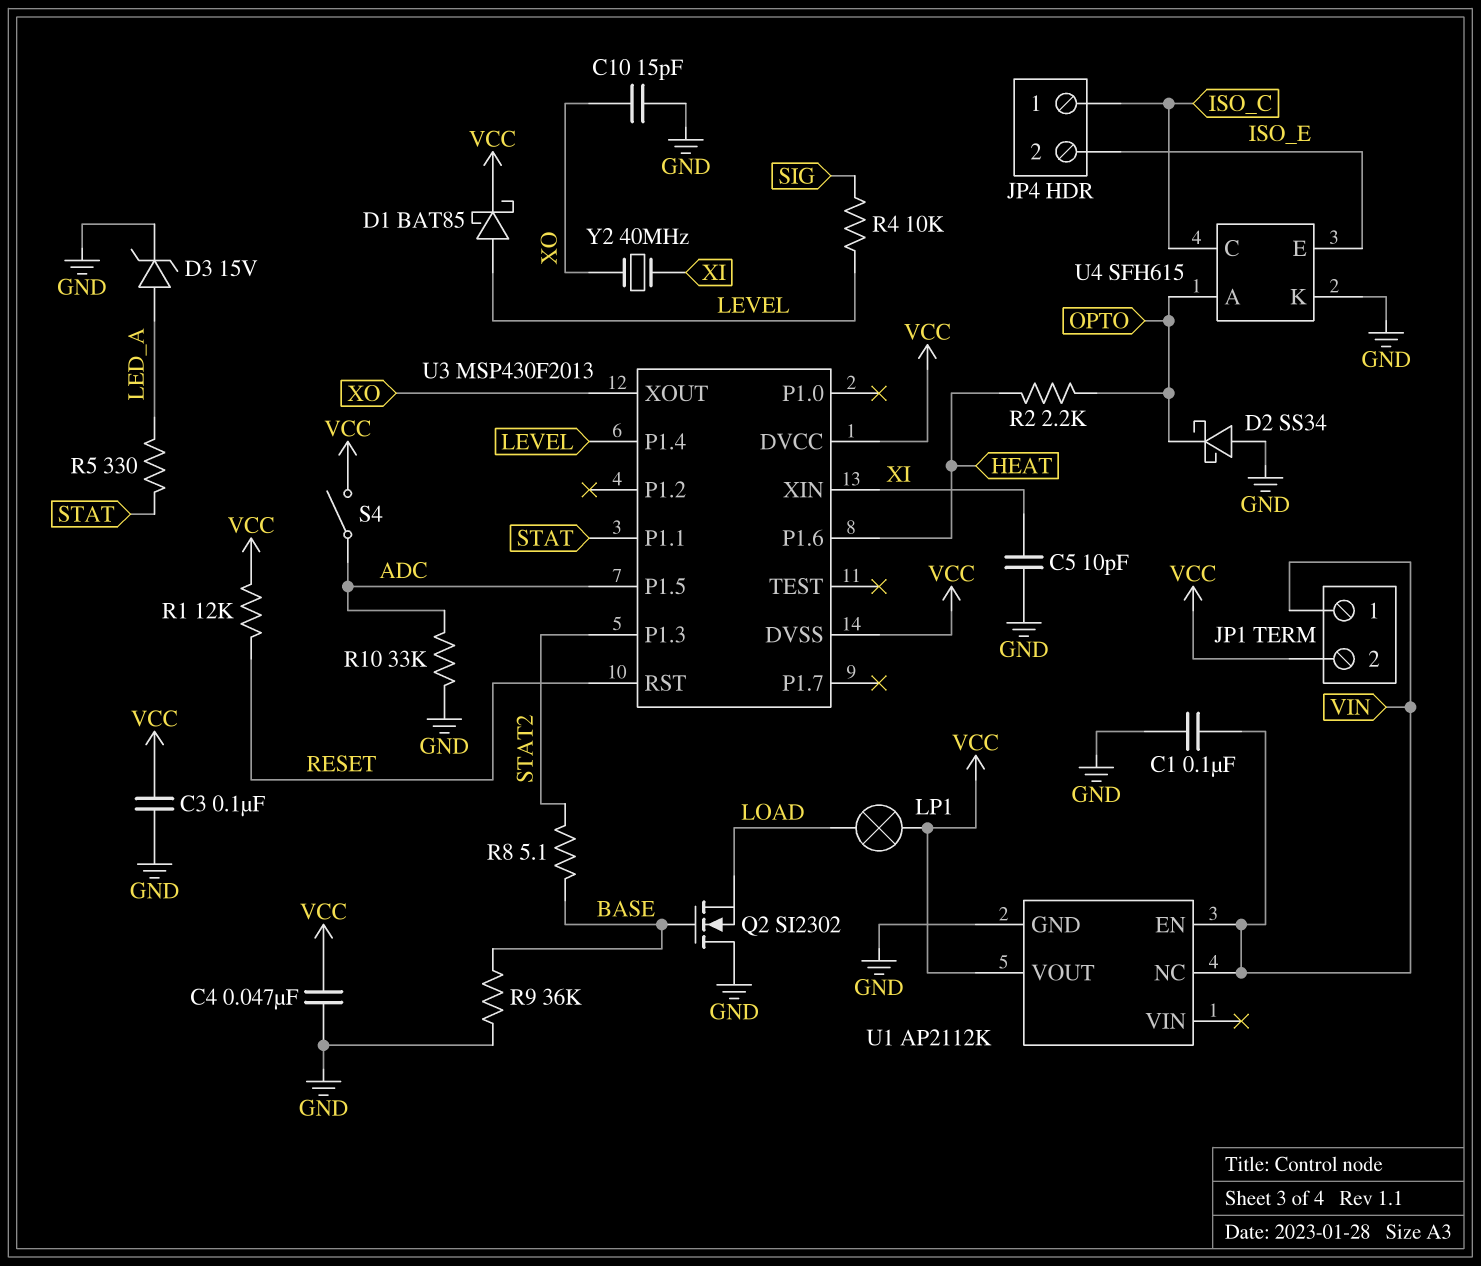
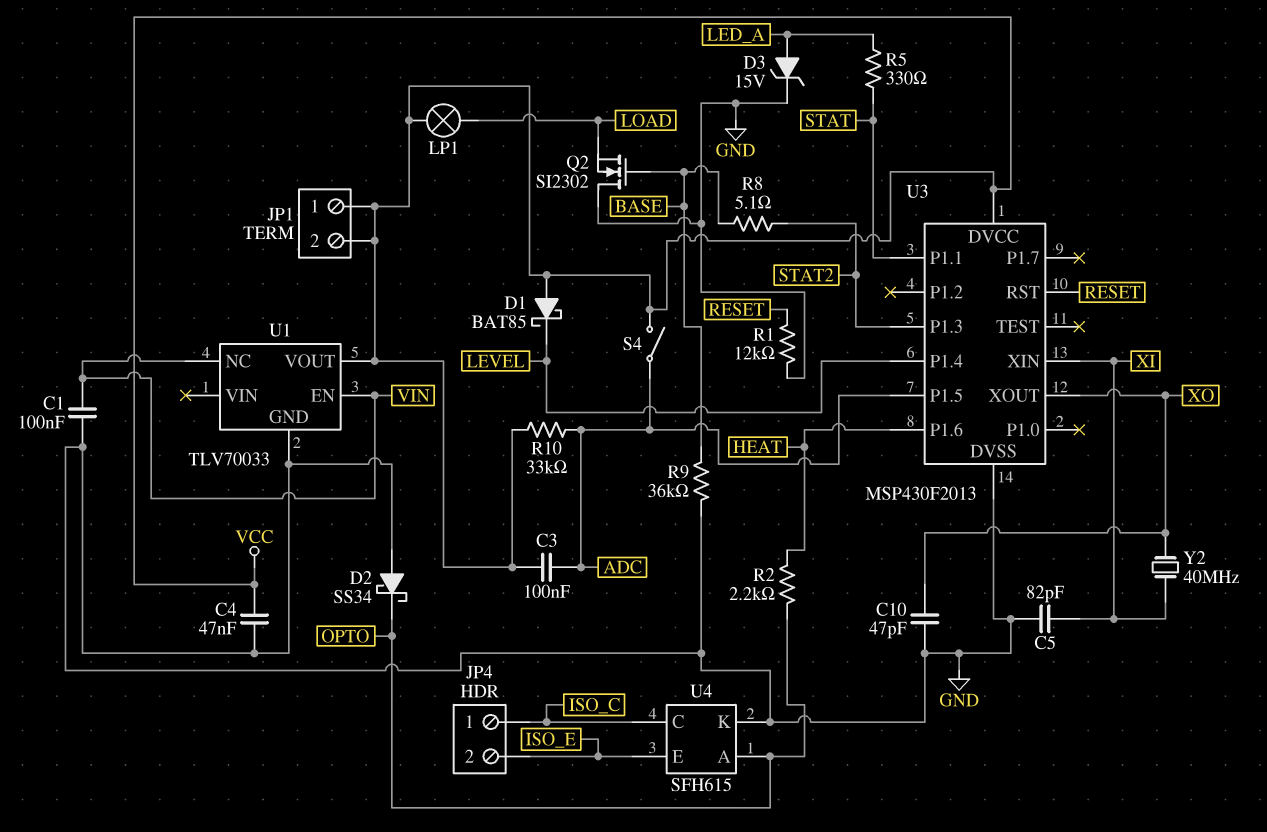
C3: 100nF (GND, VCC) -> 100nF (ADC, VCC)
C5: 10pF (GND, XI) -> 82pF (GND, XI)
C10: 15pF (GND, XO) -> 47pF (GND, XO)
D1: schottky BAT85 (A LEVEL, K VCC) -> schottky BAT85 (A VCC, K LEVEL)
JP1 pin 1: VIN -> VCC
R1: 12k (RESET, VCC) -> 12k (GND, RESET)
R4: 10k (LEVEL, SIG) -> none
R10: 33k (ADC, GND) -> 33k (ADC, VCC)
U1: AP2112K -> TLV70033
U3 pin DVSS: VCC -> GND

